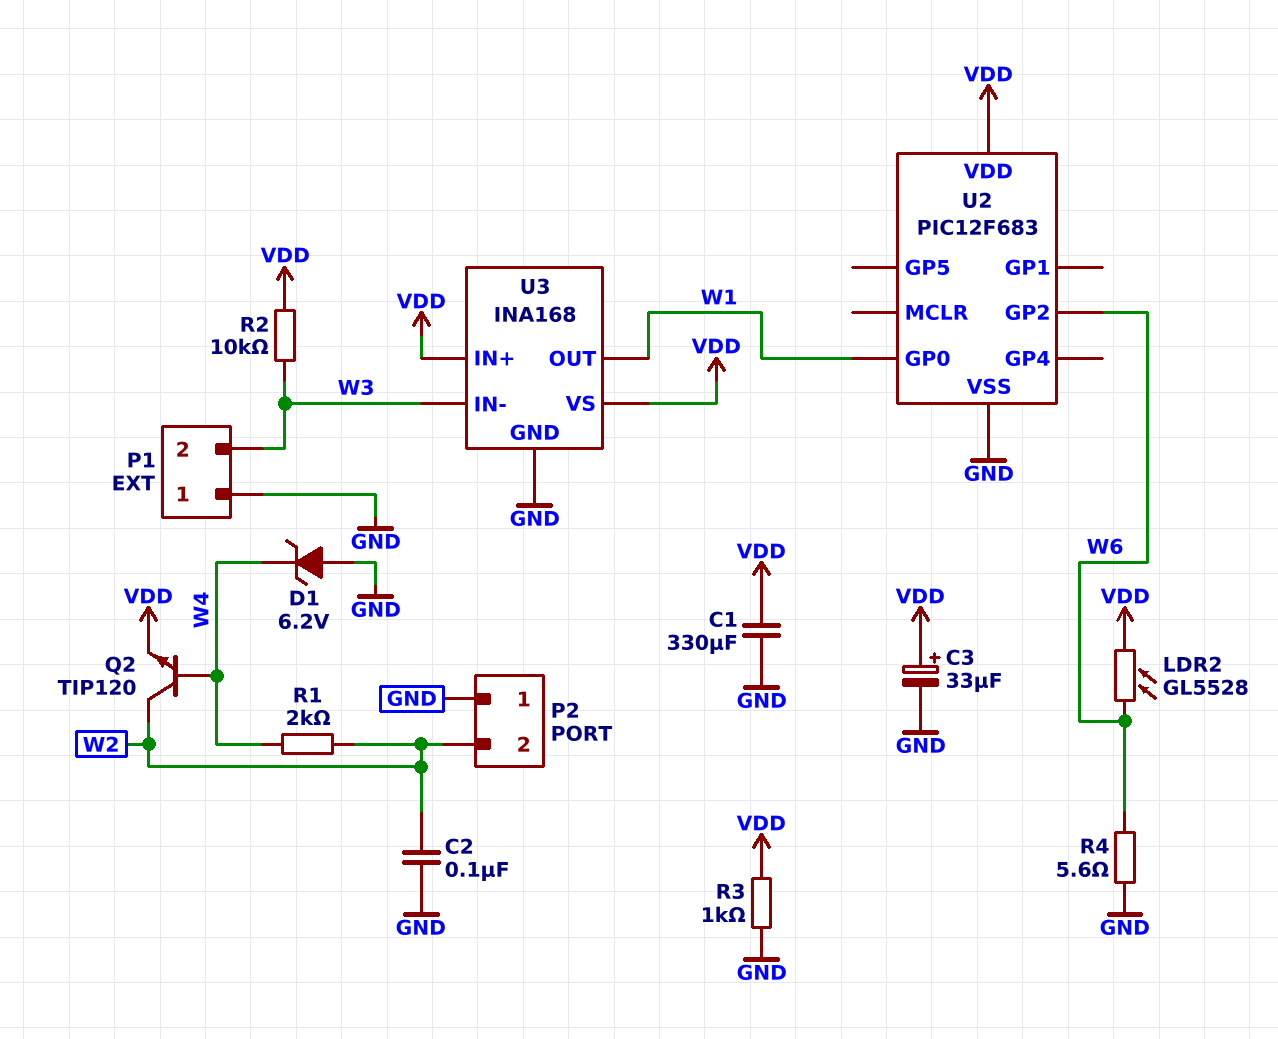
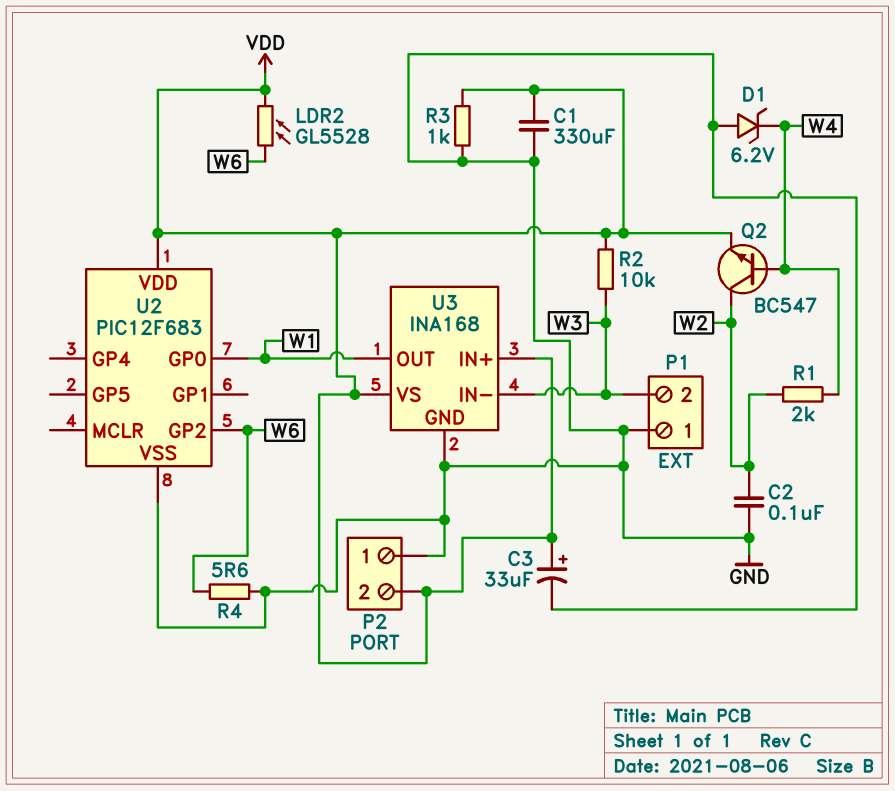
P2 pin 2: W2 -> VDD
Q2: NPN TIP120 (B W4, C W2, E VDD) -> NPN BC547 (B W4, C W2, E VDD)

